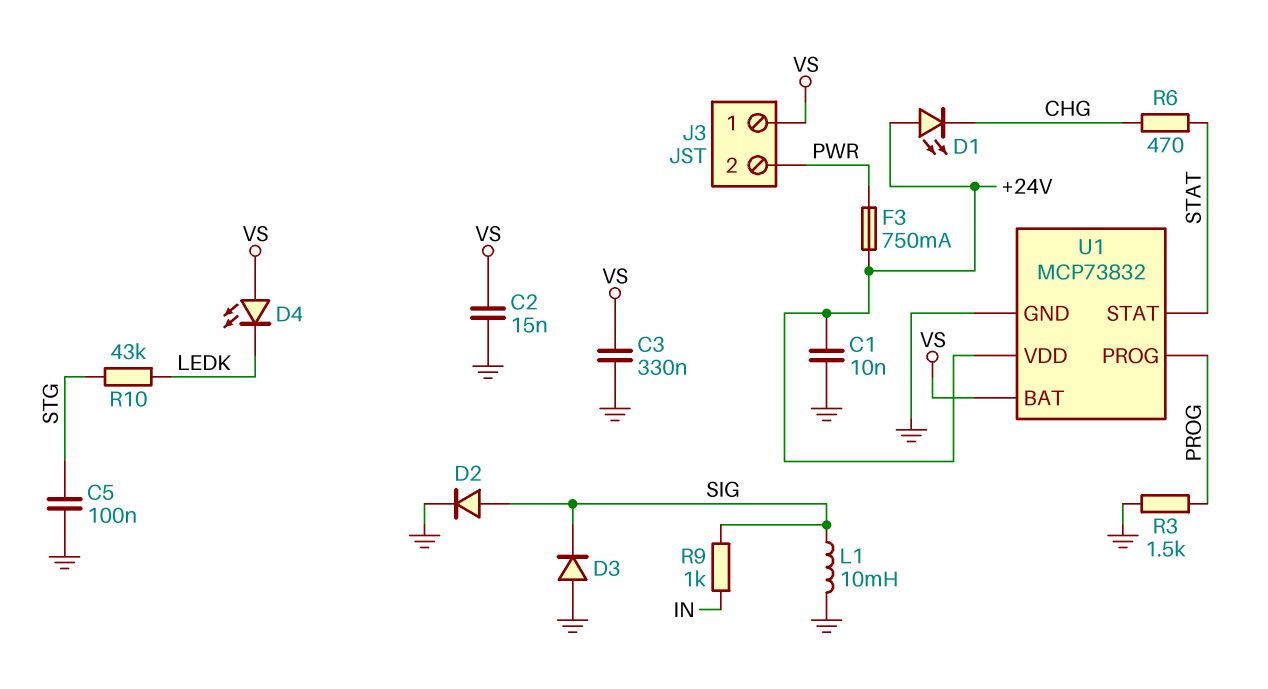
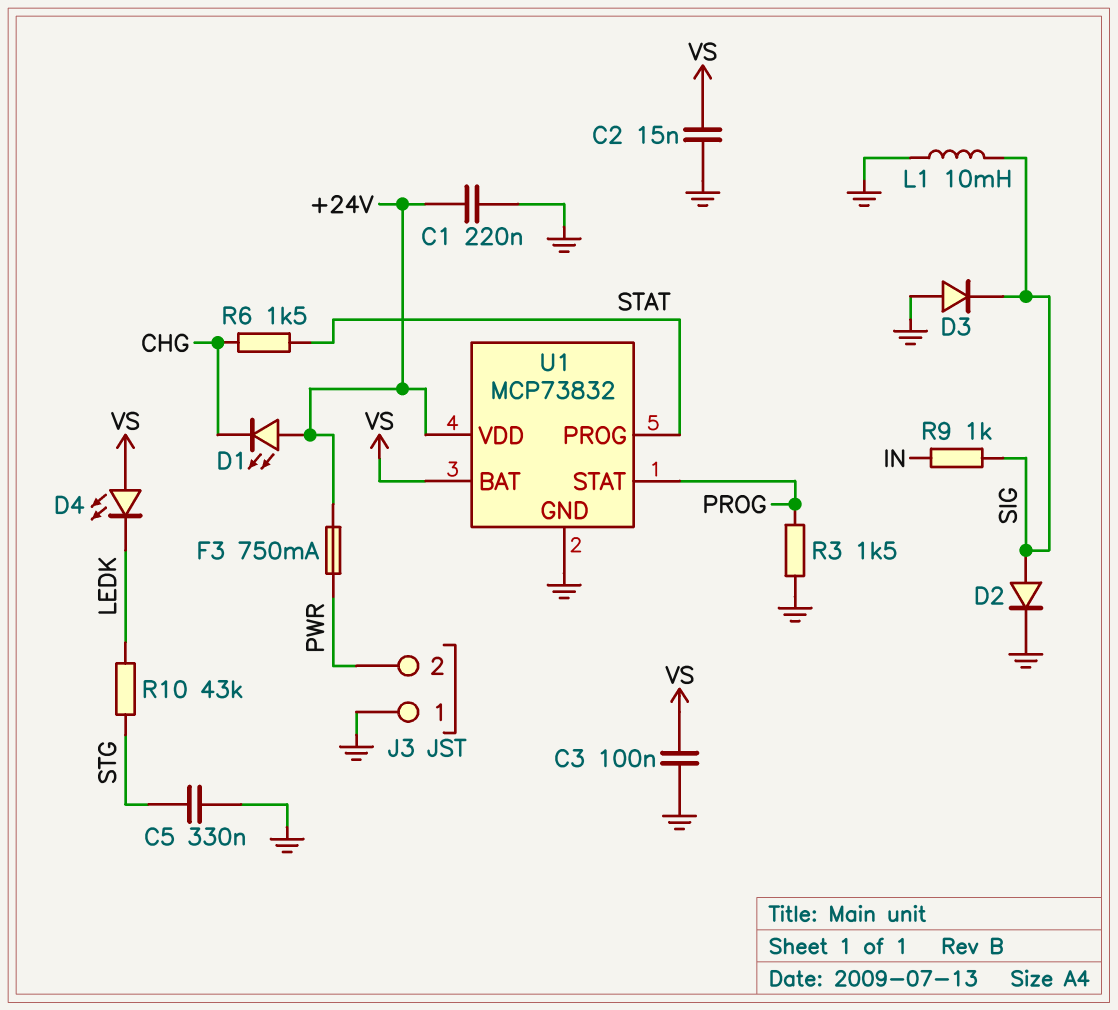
C1: 10nF (+24V, GND) -> 220nF (+24V, GND)
C3: 330nF (GND, VS) -> 100nF (GND, VS)
C5: 100nF (GND, STG) -> 330nF (GND, STG)
J3 pin 1: VS -> GND
R6: 470 (CHG, STAT) -> 1.5k (CHG, STAT)
U1 pin PROG: PROG -> STAT
U1 pin STAT: STAT -> PROG

